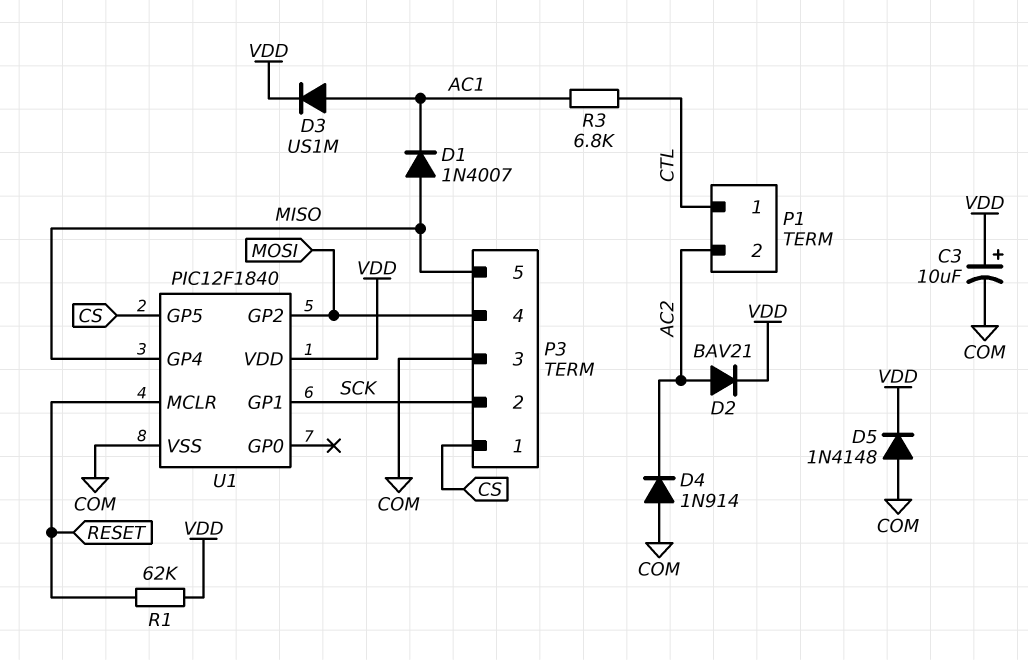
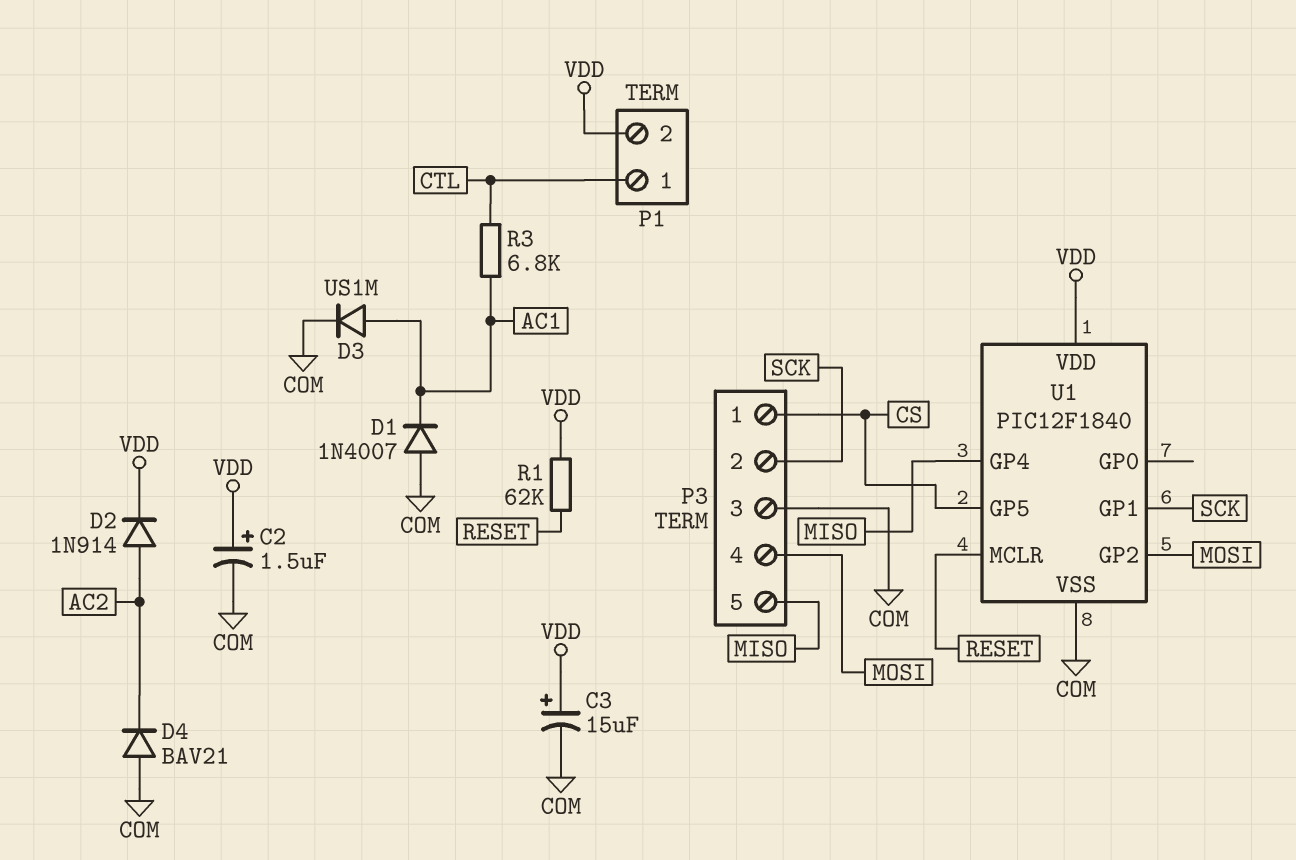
C2: none -> 1.5uF (plus VDD, minus COM)
C3: 10uF (plus VDD, minus COM) -> 15uF (plus VDD, minus COM)
D1: diode 1N4007 (A MISO, K AC1) -> diode 1N4007 (A COM, K AC1)
D2: diode BAV21 (A AC2, K VDD) -> diode 1N914 (A AC2, K VDD)
D3: diode US1M (A AC1, K VDD) -> diode US1M (A AC1, K COM)
D4: diode 1N914 (A COM, K AC2) -> diode BAV21 (A COM, K AC2)
D5: diode 1N4148 (A COM, K VDD) -> none
P1 pin 2: AC2 -> VDD

